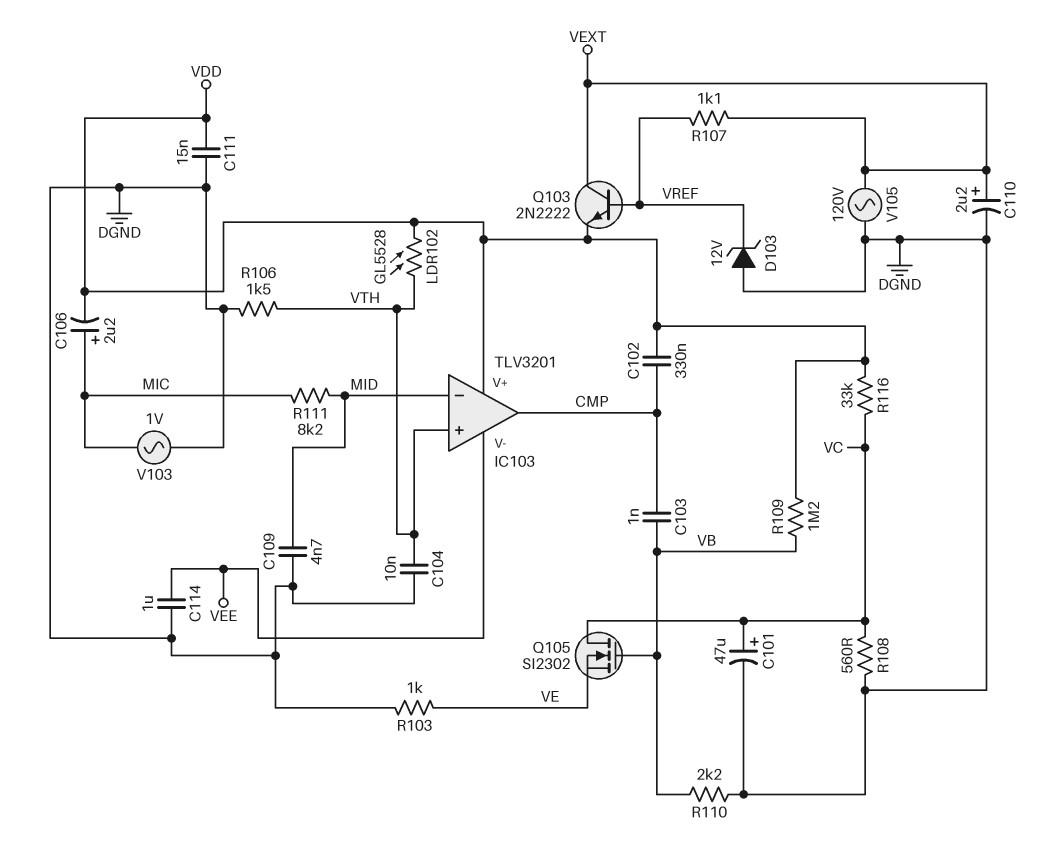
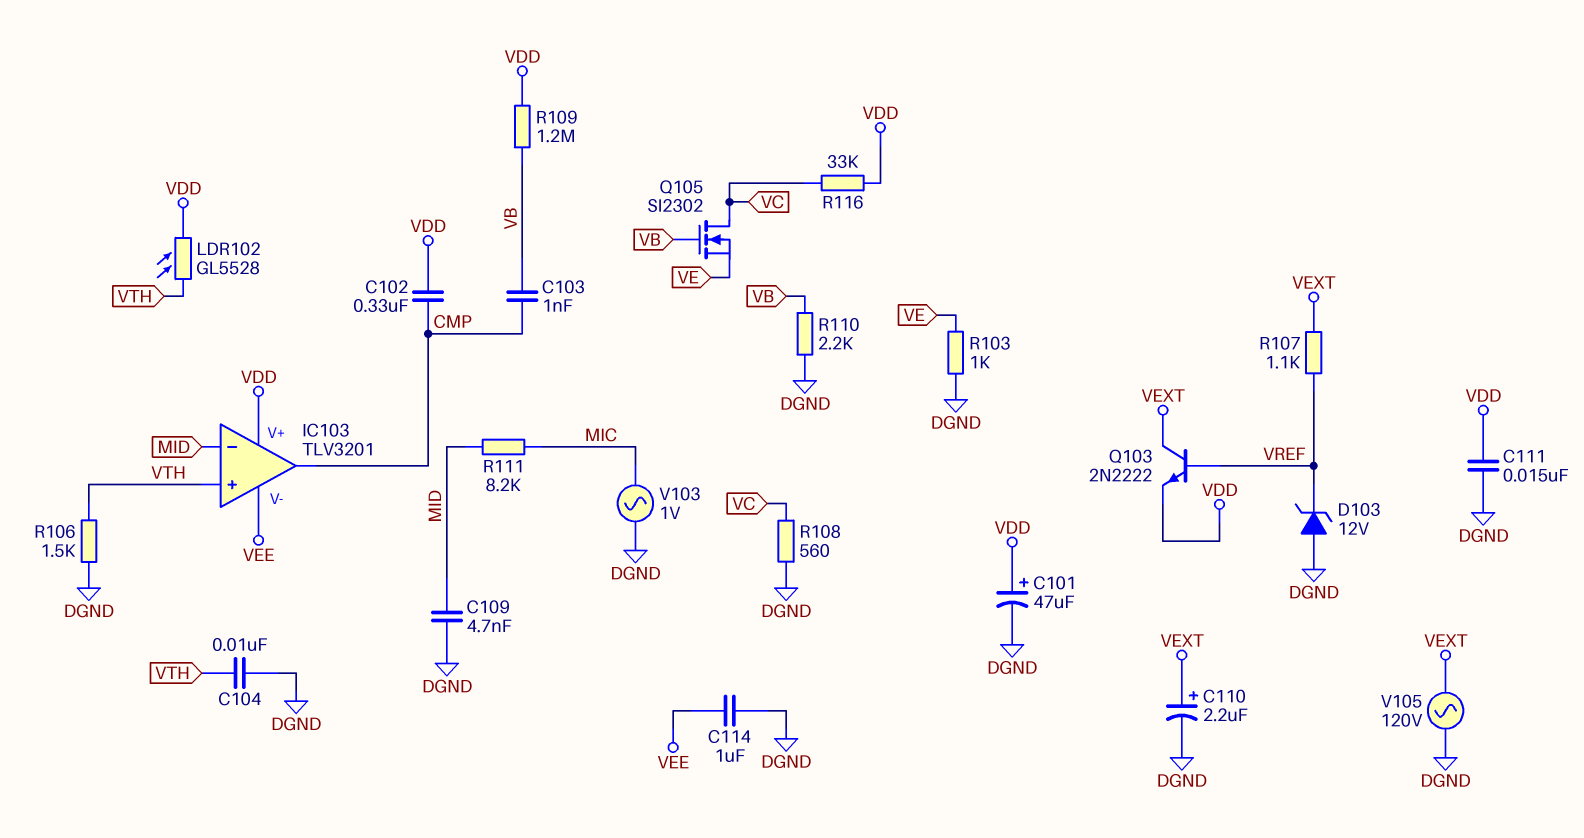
C101: 47uF (plus VC, minus DGND) -> 47uF (plus VDD, minus DGND)
C106: 2.2uF (plus MIC, minus VDD) -> none

